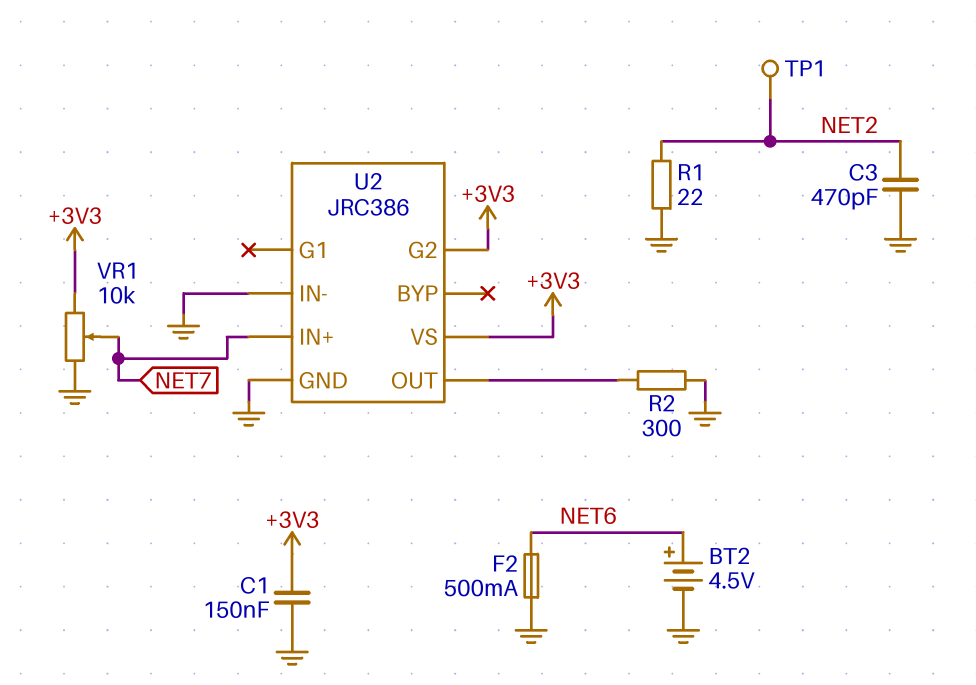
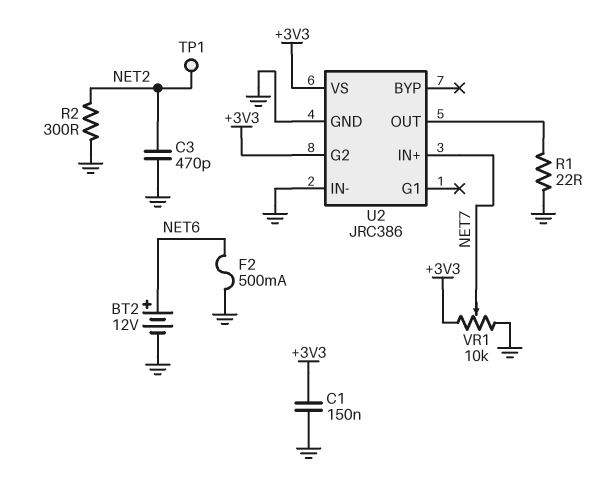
BT2: 4.5V (plus NET6, minus GND) -> 12V (plus NET6, minus GND)
R1: 22 (GND, NET2) -> 22 (GND, U2/OUT)
R2: 300 (GND, U2/OUT) -> 300 (GND, NET2)

